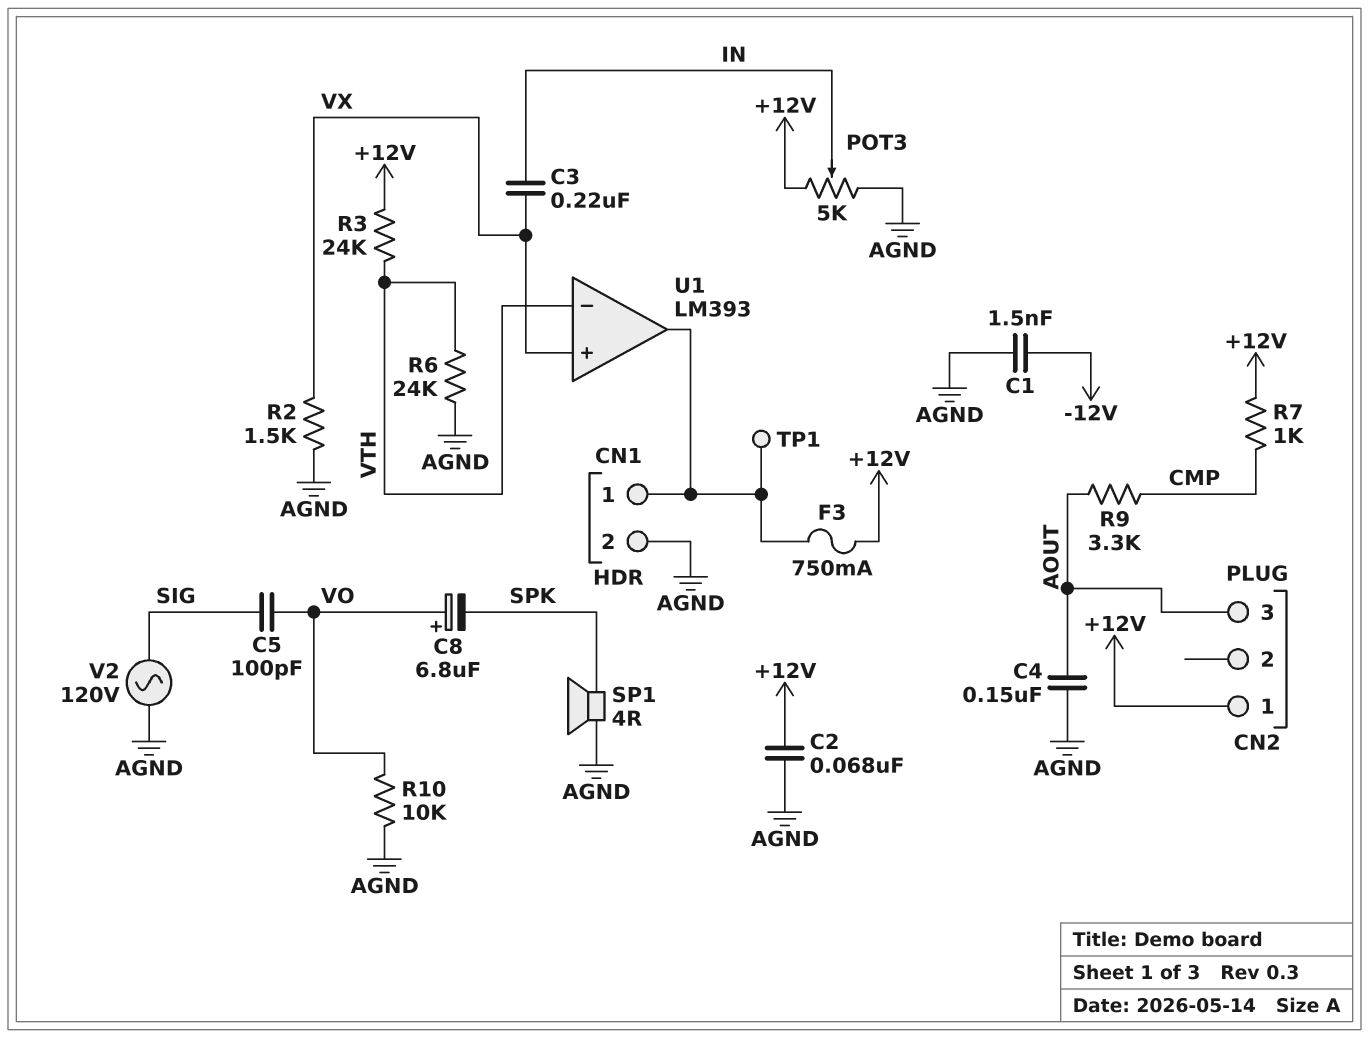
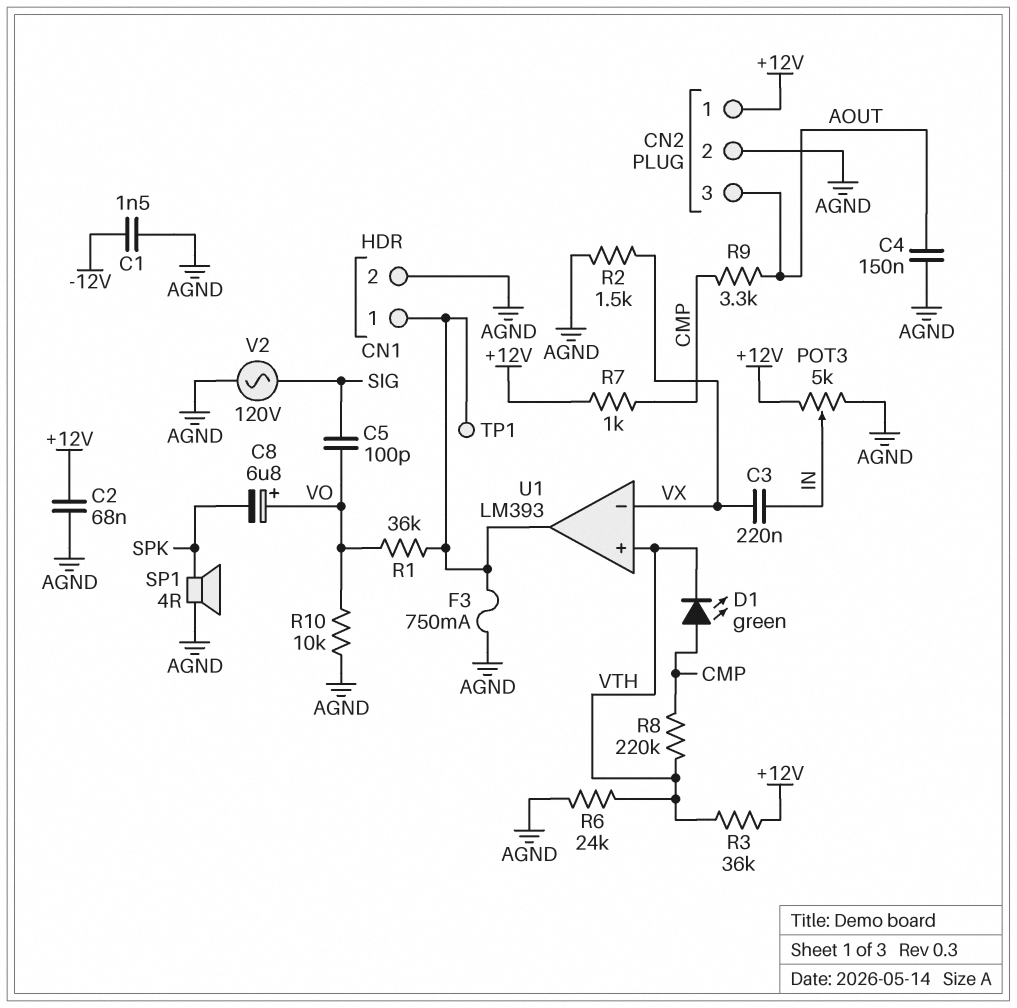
CN2 pin 2: none -> AGND
D1: none -> LED green (A CMP, K VTH)
F3: 750mA (+12V, CN1/1) -> 750mA (AGND, CN1/1)
R1: none -> 36k (CN1/1, VO)
R3: 24k (+12V, VTH) -> 36k (+12V, VTH)
R8: none -> 220k (CMP, VTH)
U1 pin in+: VX -> VTH
U1 pin in-: VTH -> VX

